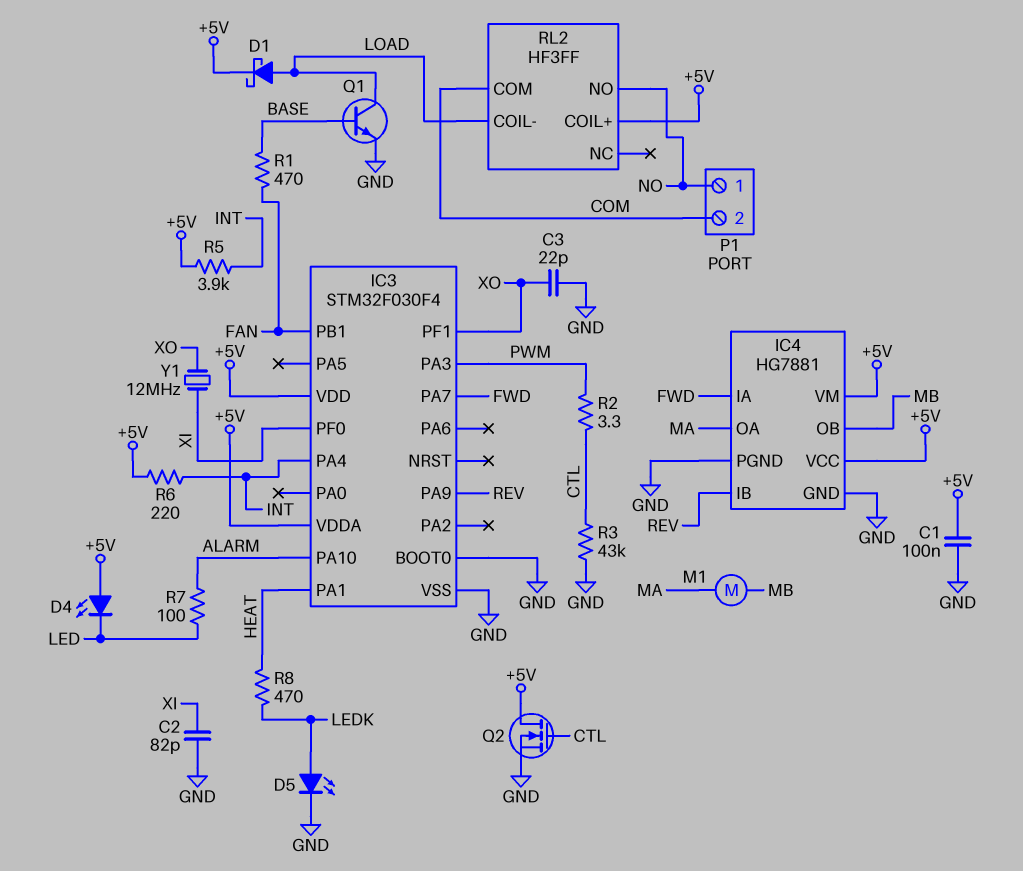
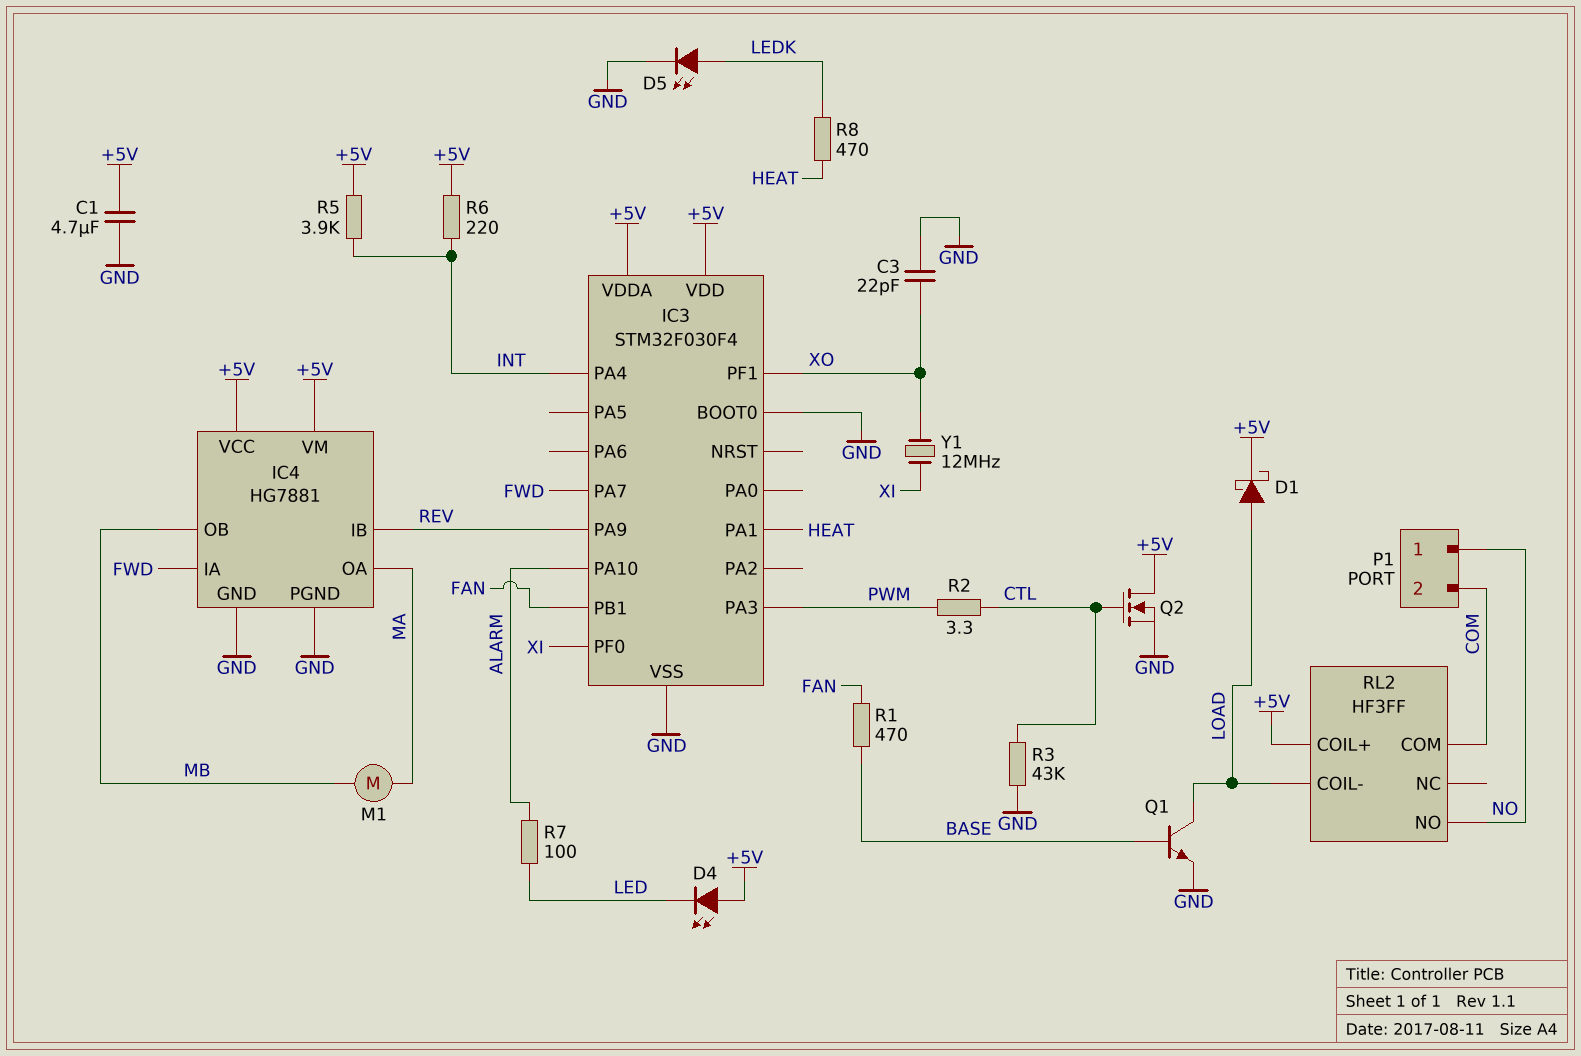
C1: 100nF (+5V, GND) -> 4.7uF (+5V, GND)
C2: 82pF (GND, XI) -> none

